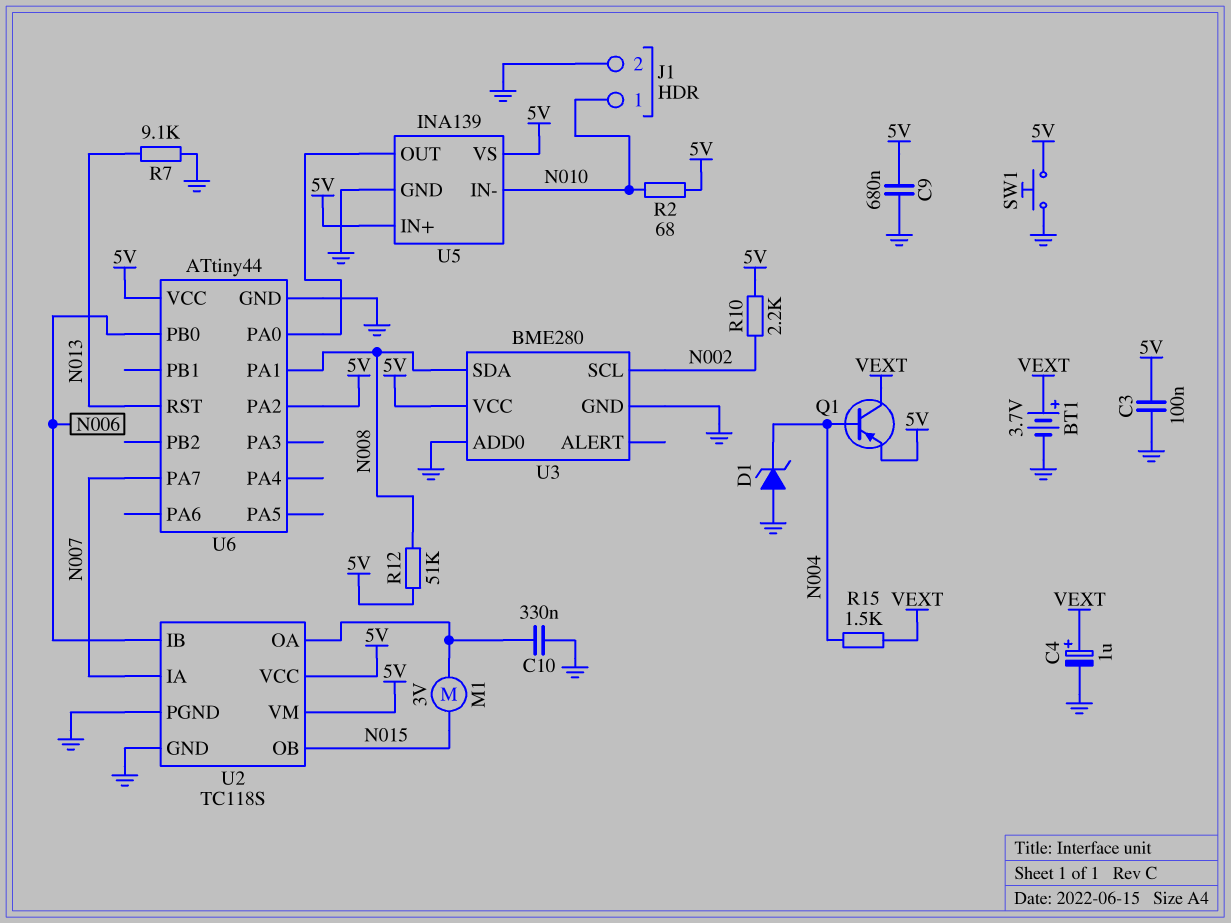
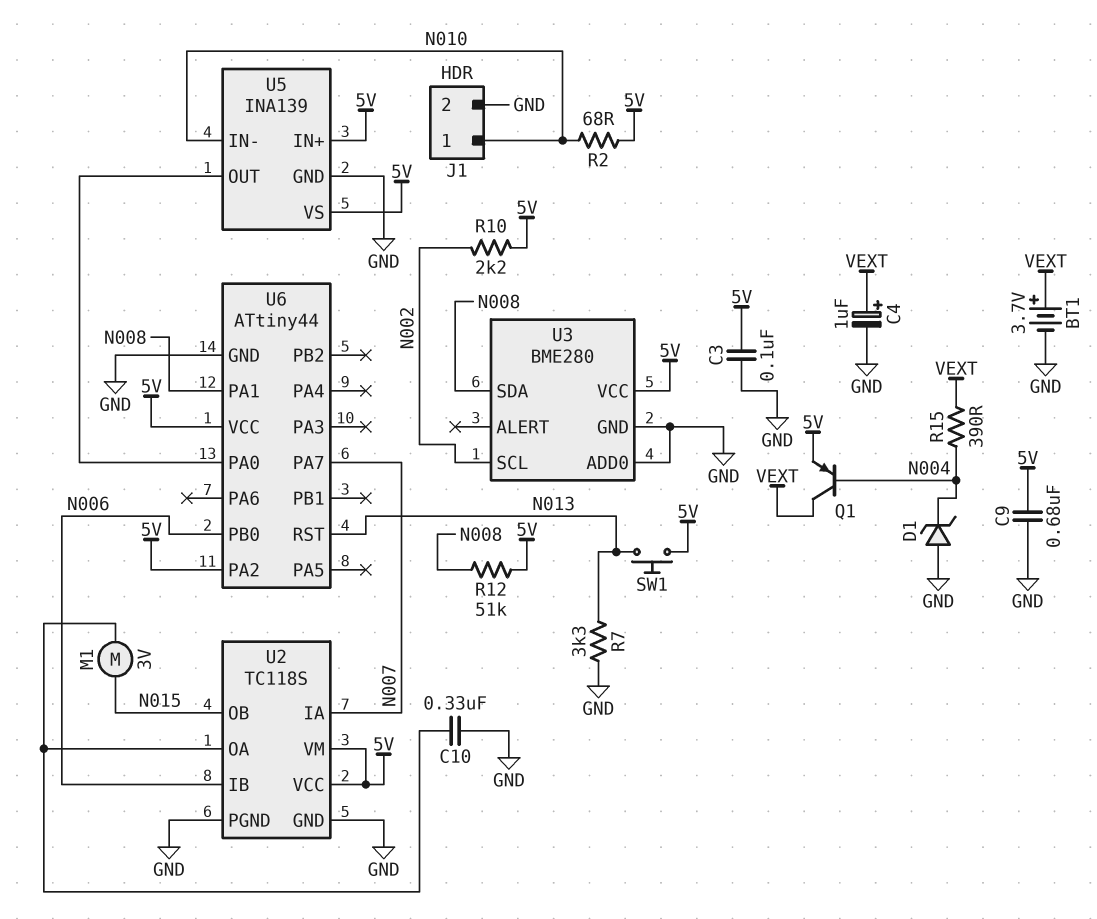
R7: 9.1k (GND, N013) -> 3.3k (GND, N013)
R15: 1.5k (N004, VEXT) -> 390 (N004, VEXT)
SW1: button (5V, GND) -> button (5V, N013)

